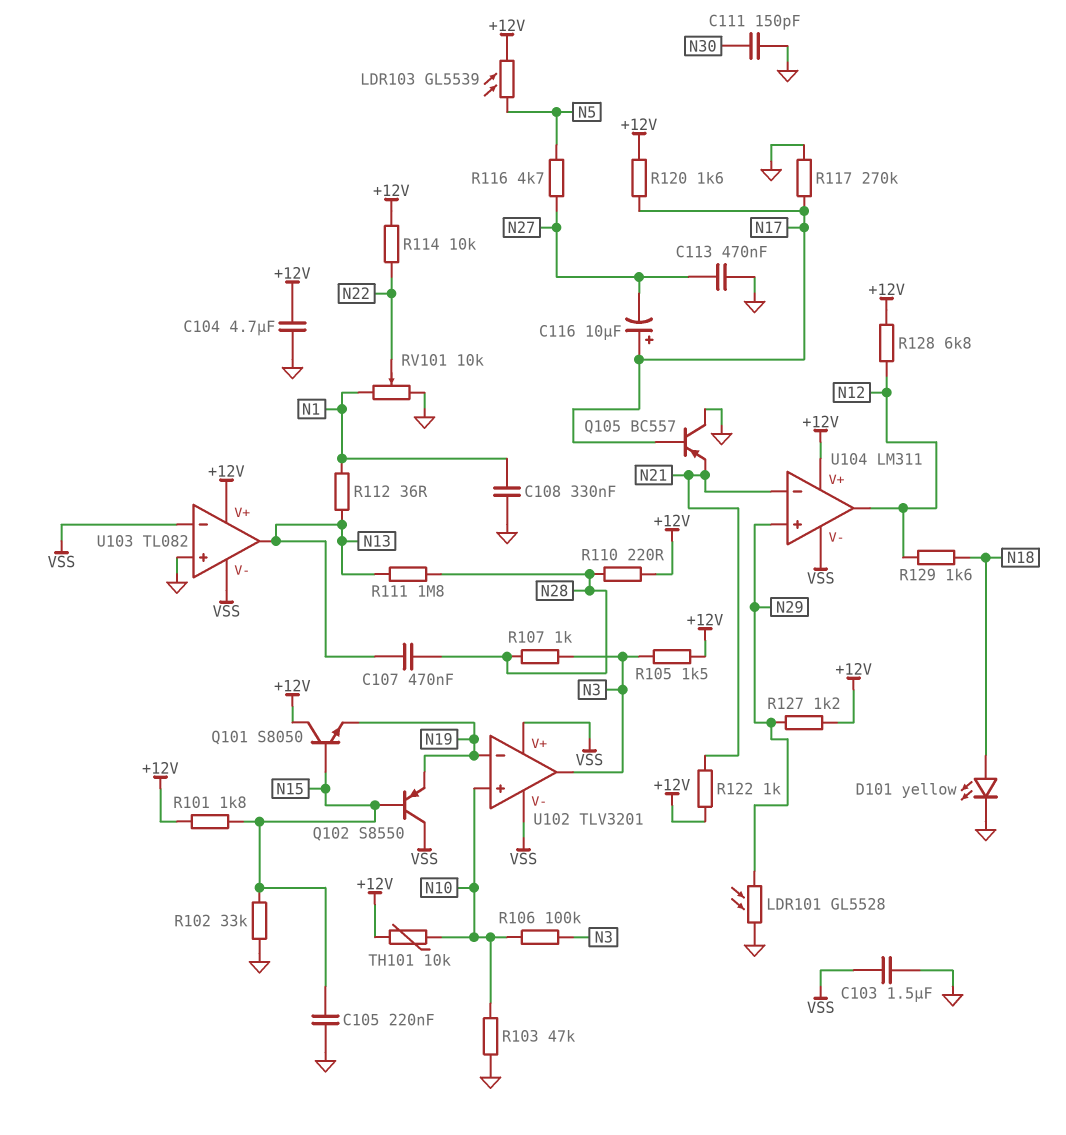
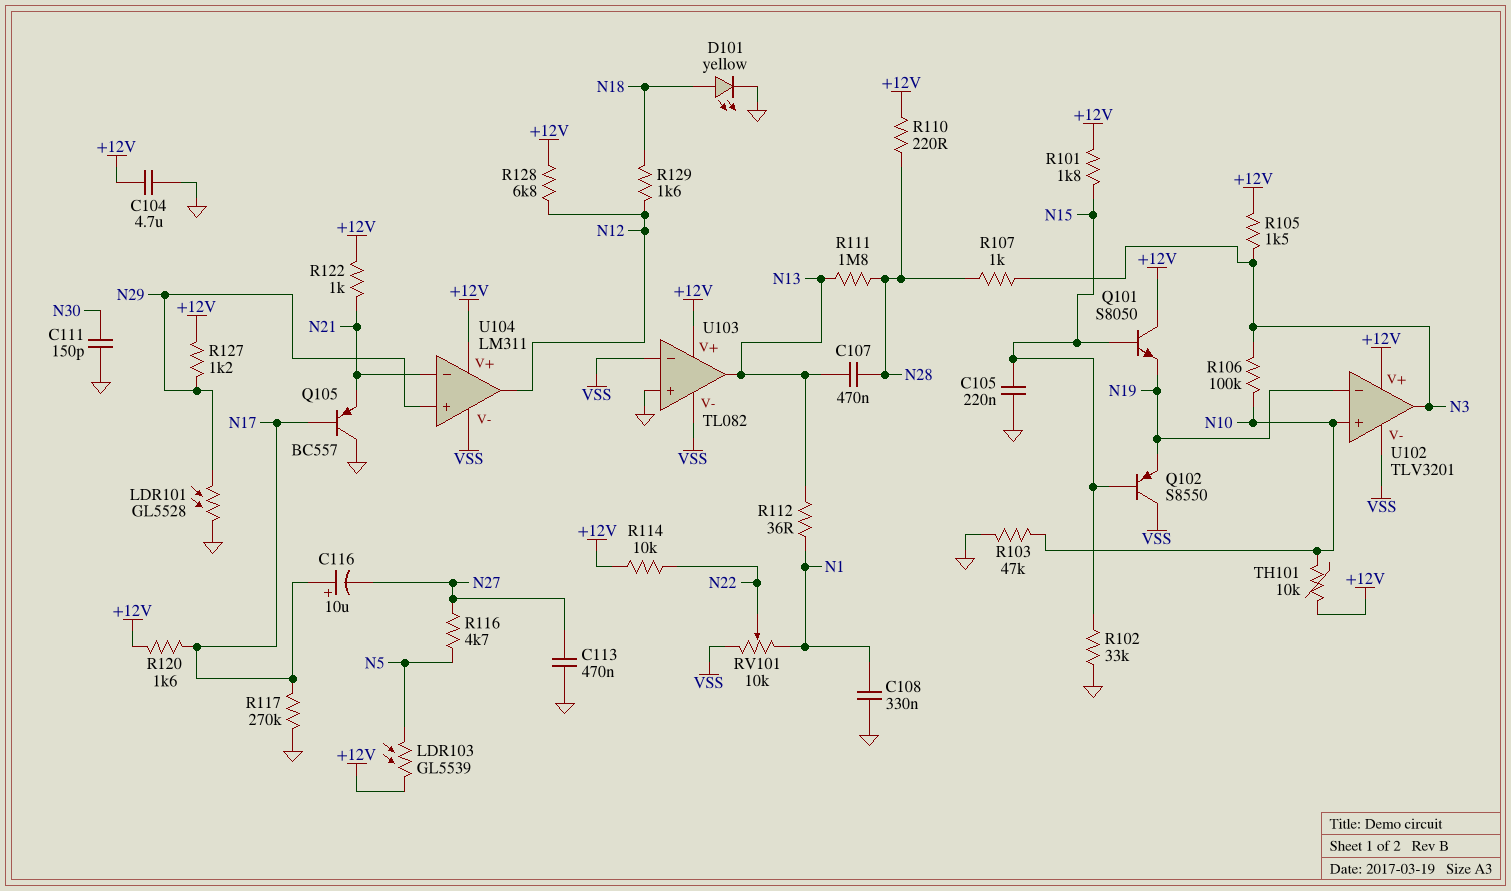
C103: 1.5uF (GND, VSS) -> none
RV101: 10k (GND, N1, wiper N22) -> 10k (N1, VSS, wiper N22)
U102 pin V+: VSS -> +12V

